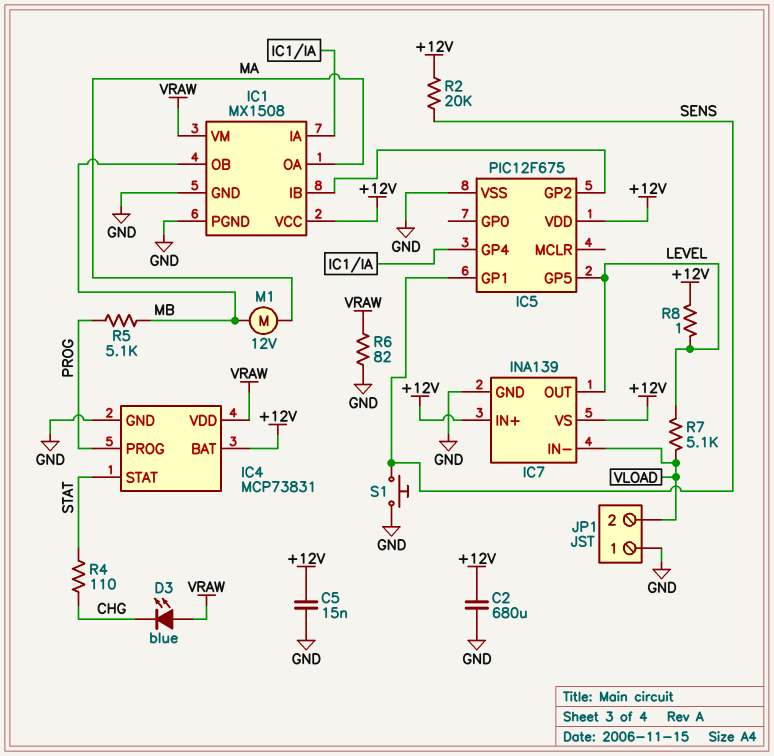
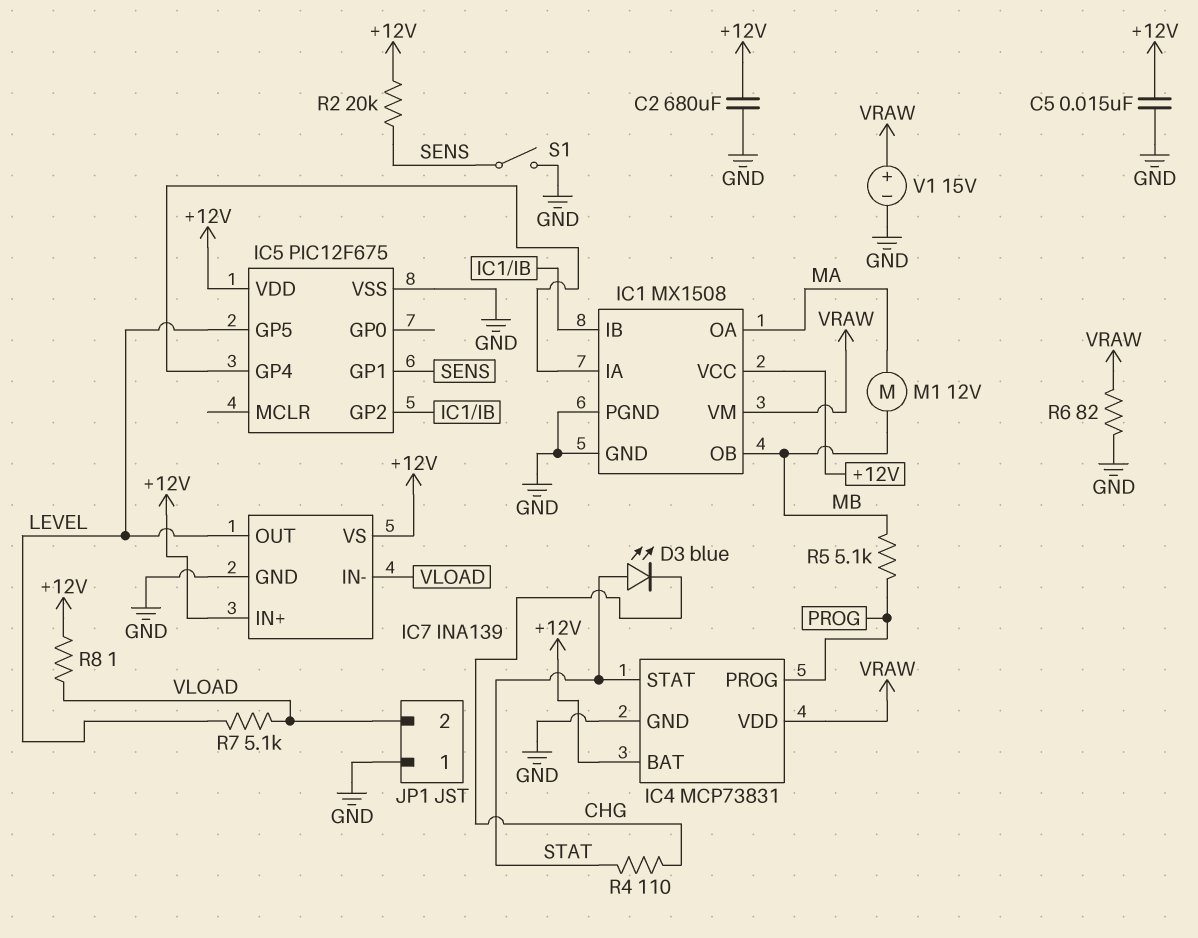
D3: LED blue (A VRAW, K CHG) -> LED blue (A STAT, K CHG)
R8: 1 (+12V, LEVEL) -> 1 (+12V, VLOAD)
S1: button (GND, SENS) -> switch (GND, SENS)
V1: none -> 15V (plus VRAW, minus GND)

